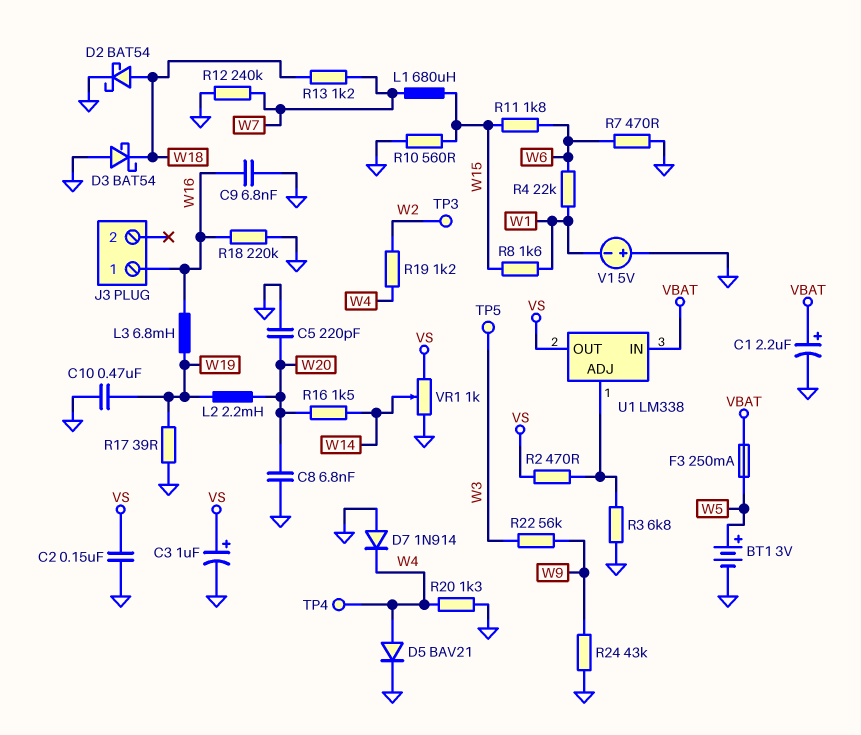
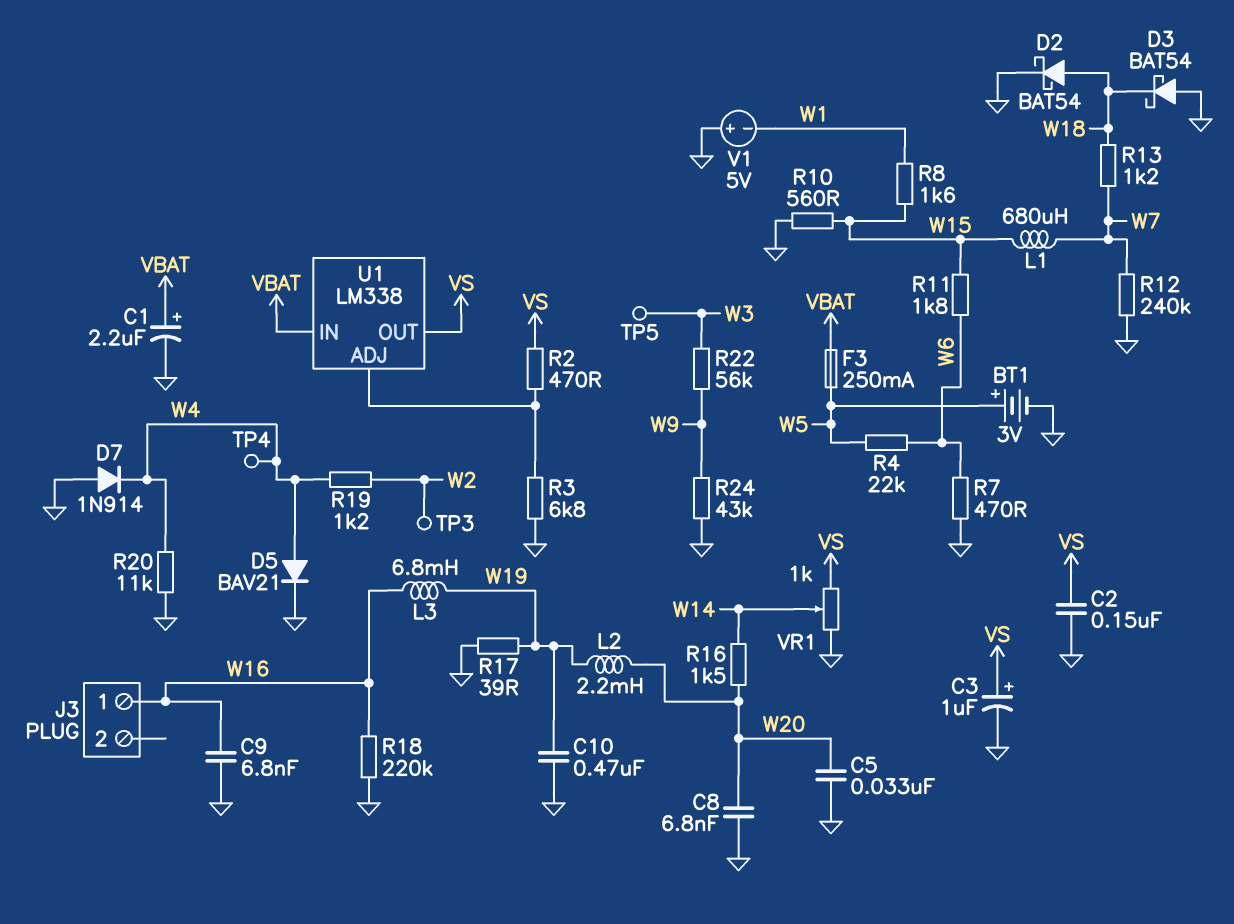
C5: 220pF (GND, W20) -> 33nF (GND, W20)
R4: 22k (W1, W6) -> 22k (W5, W6)
R20: 1.3k (GND, W4) -> 11k (GND, W4)

